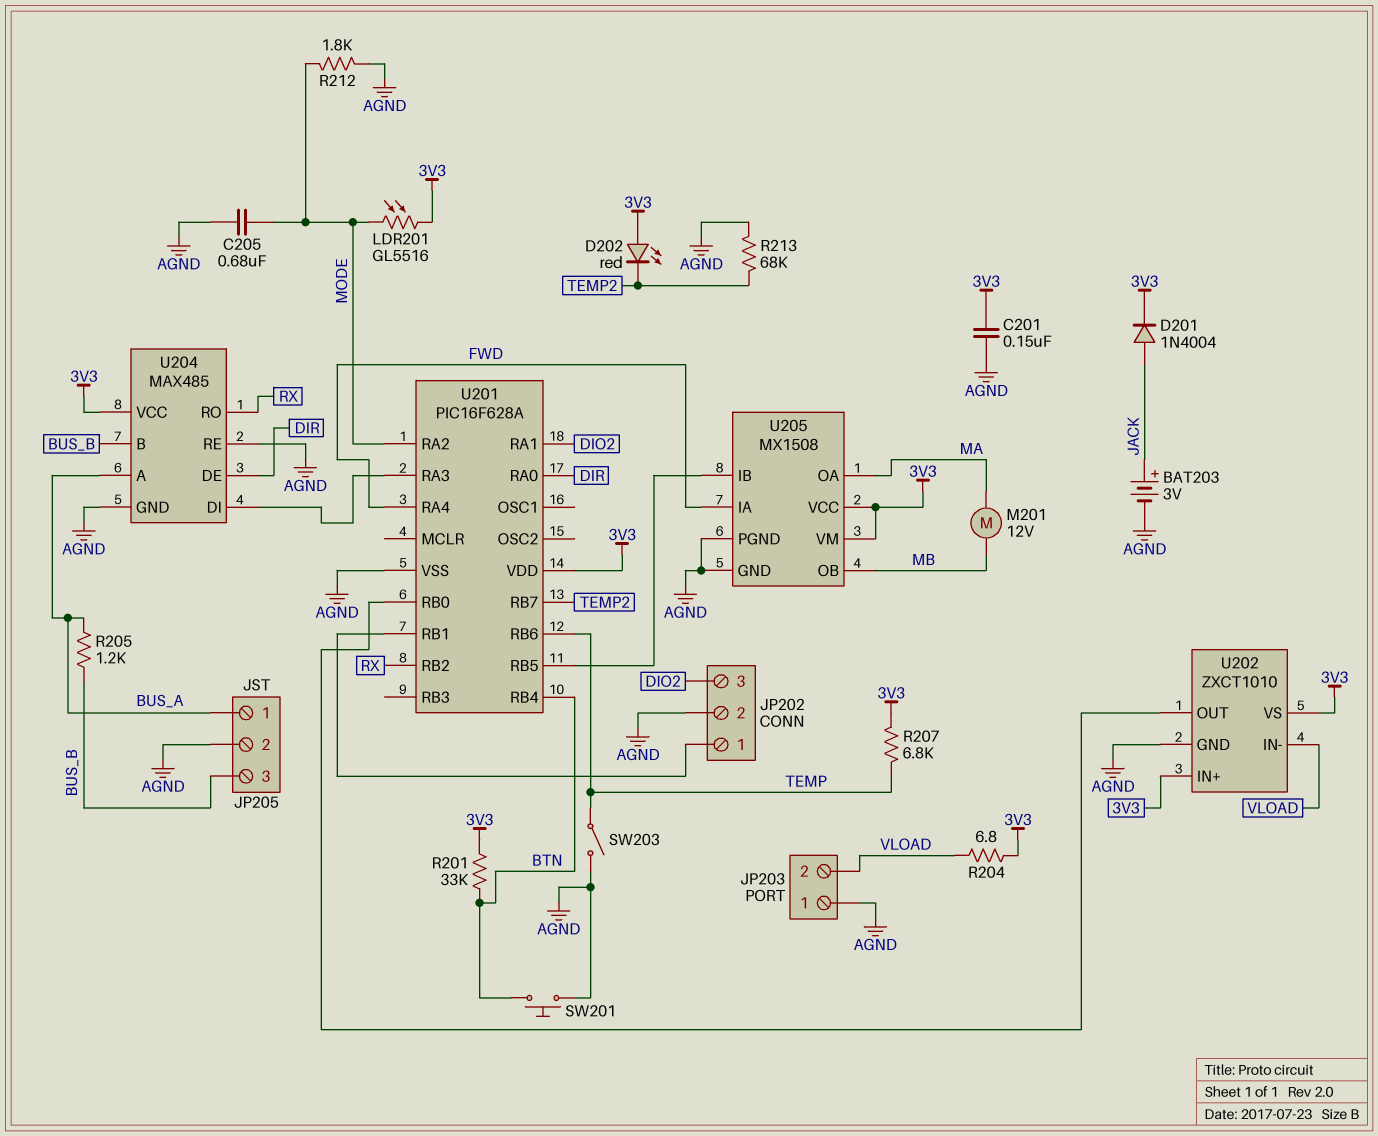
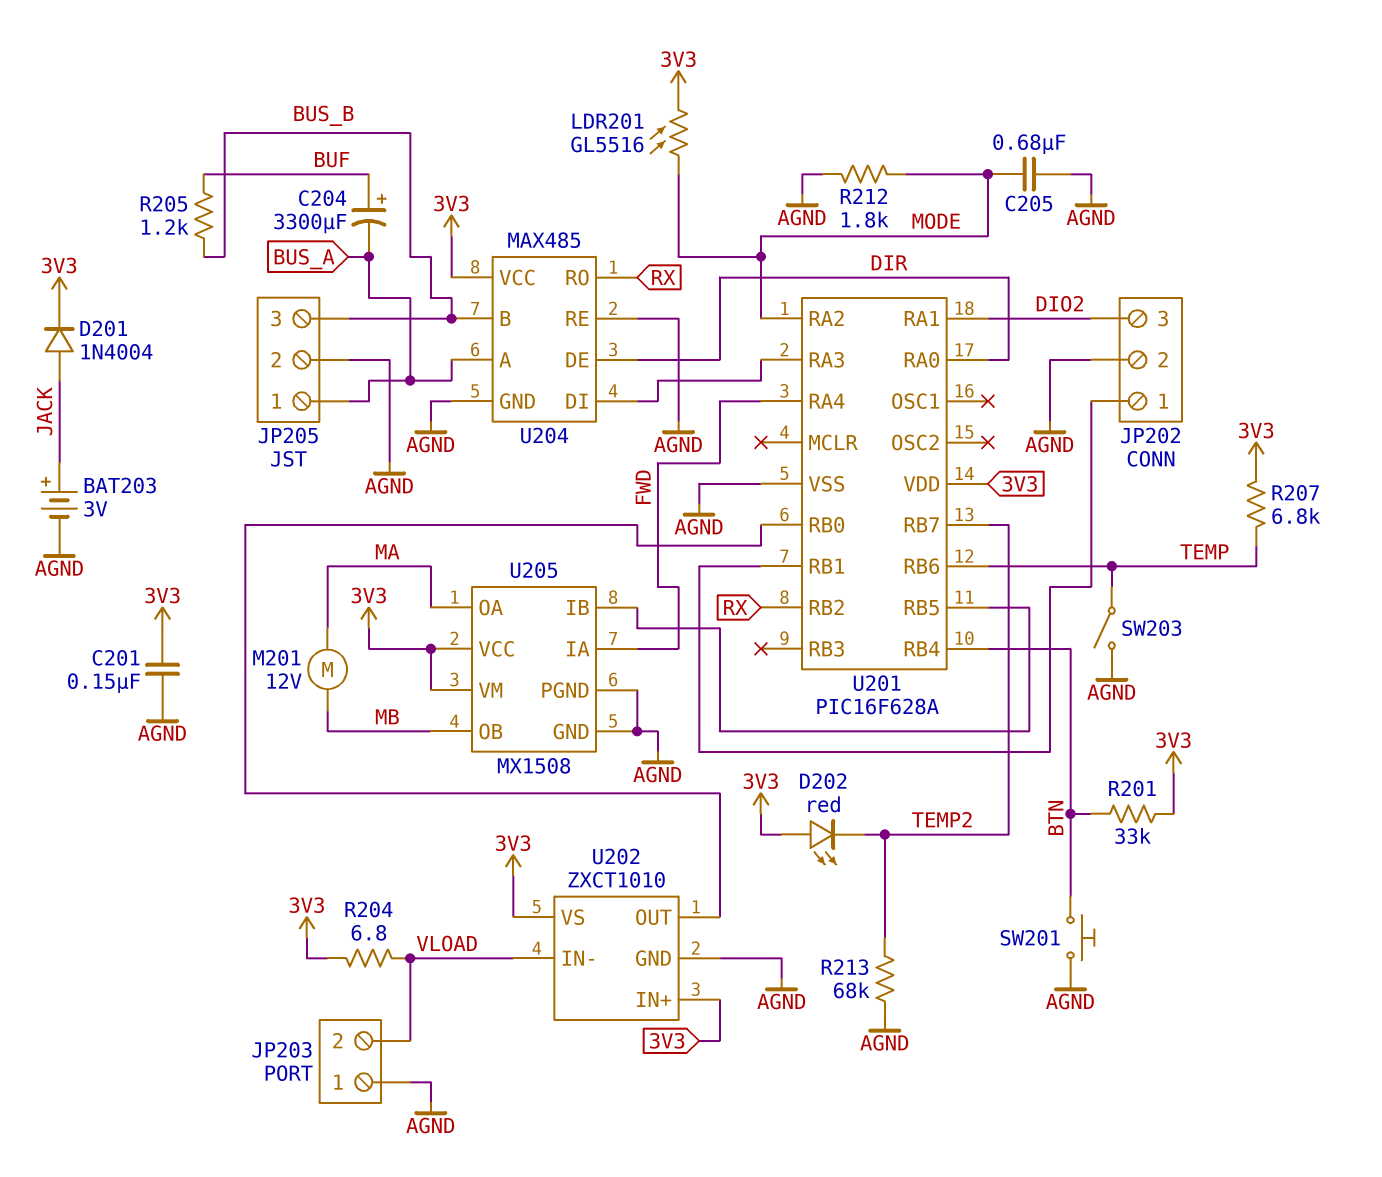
C204: none -> 3300uF (plus BUF, minus BUS_A)
R205: 1.2k (BUS_A, BUS_B) -> 1.2k (BUF, BUS_B)

